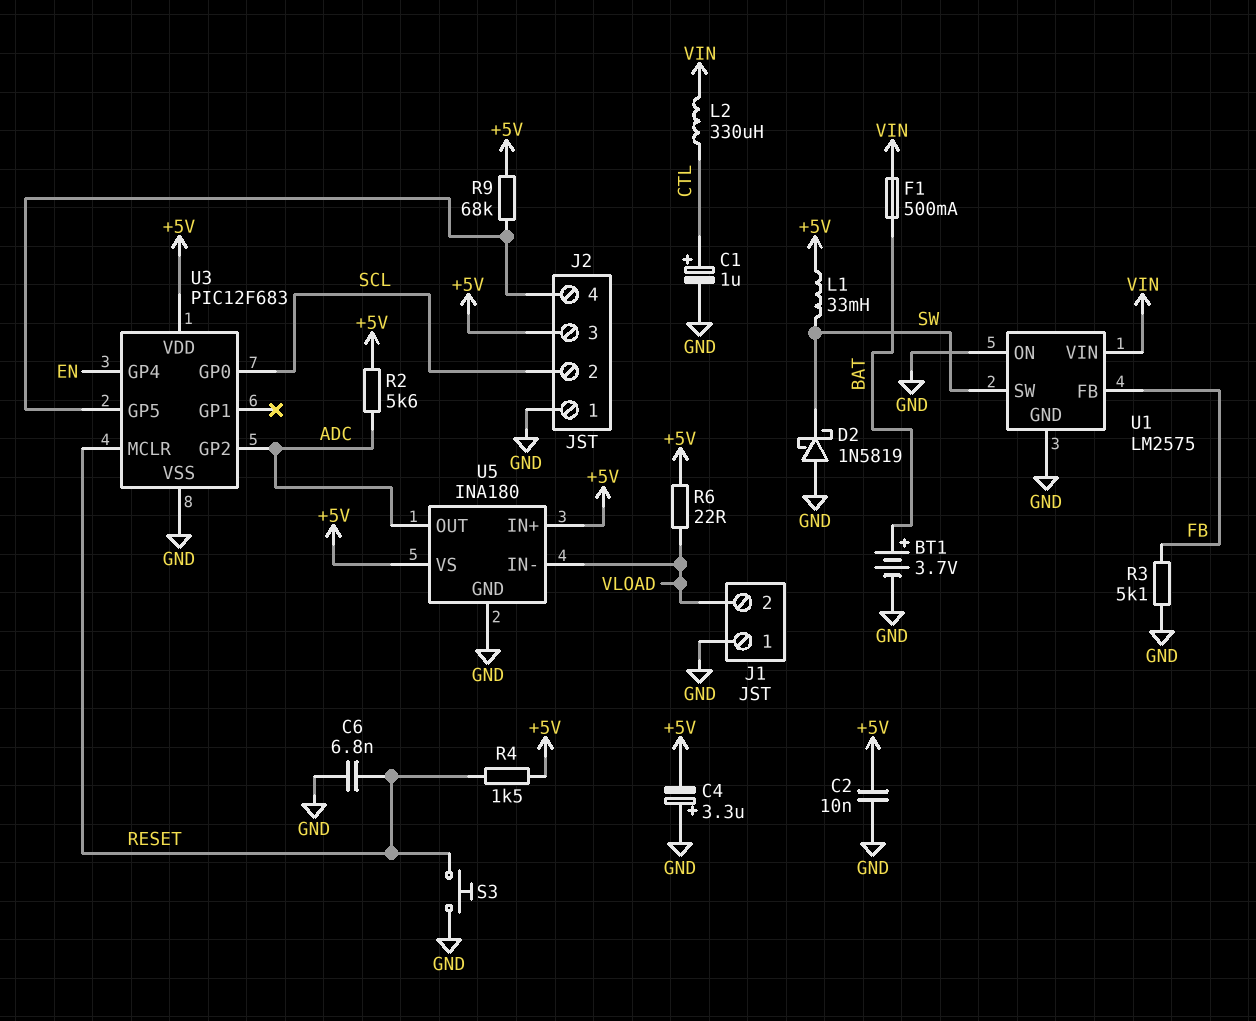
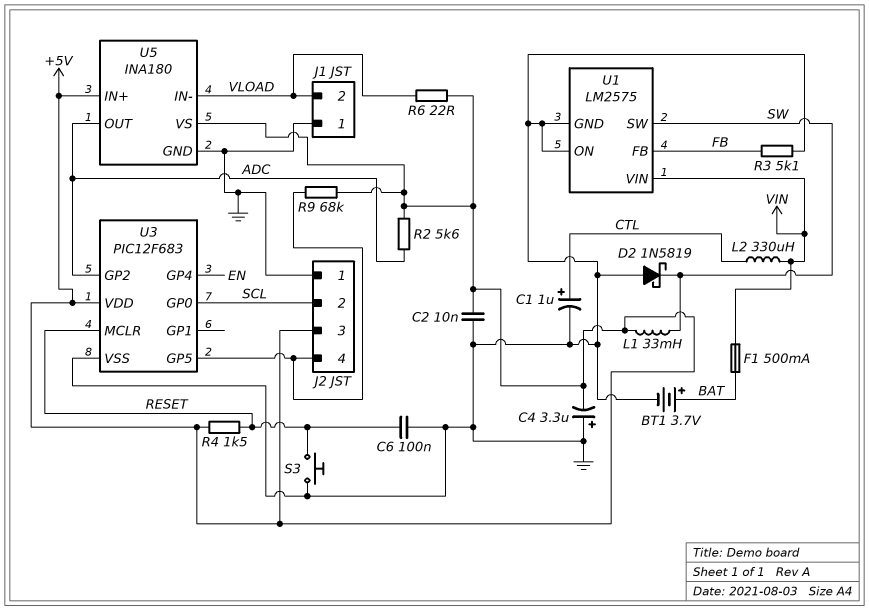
C6: 6.8nF (GND, RESET) -> 100nF (GND, RESET)

